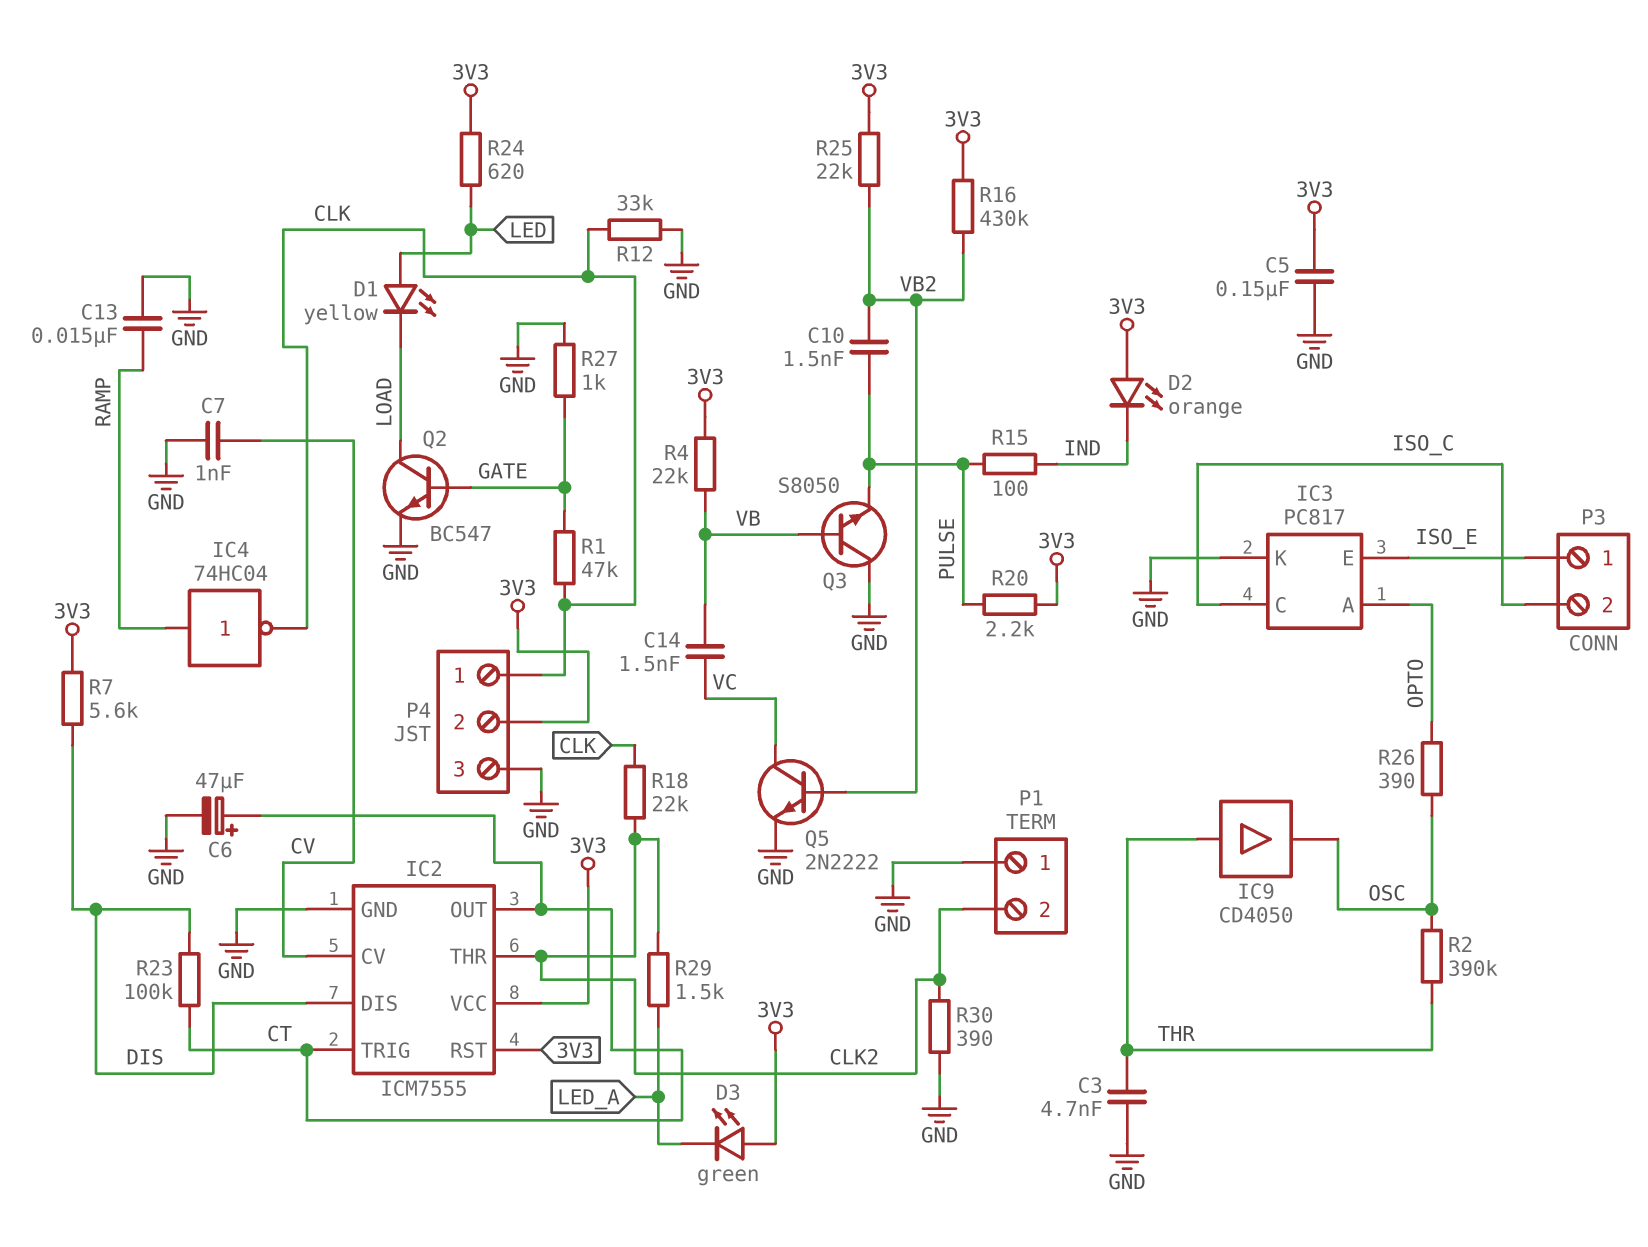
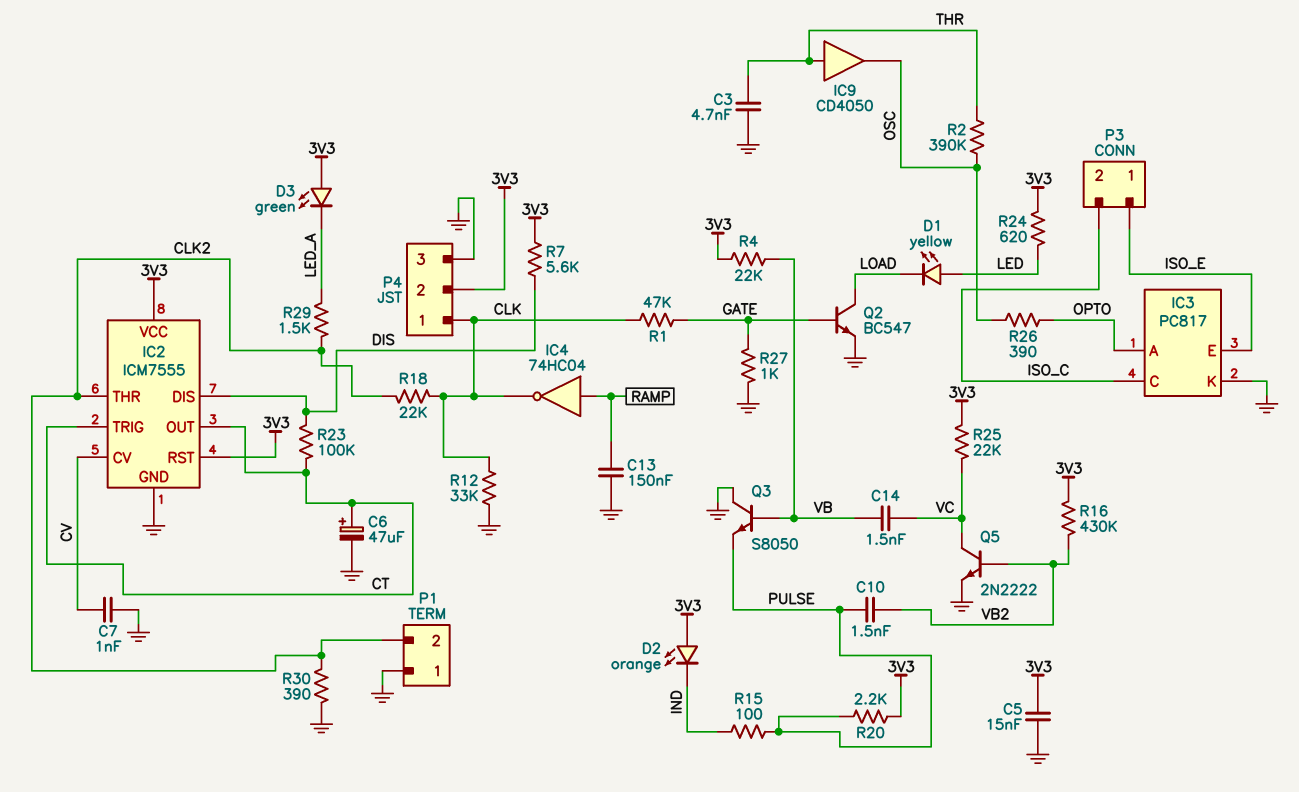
C5: 150nF (3V3, GND) -> 15nF (3V3, GND)
C13: 15nF (GND, RAMP) -> 150nF (GND, RAMP)
R25: 22k (3V3, VB2) -> 22k (3V3, VC)

